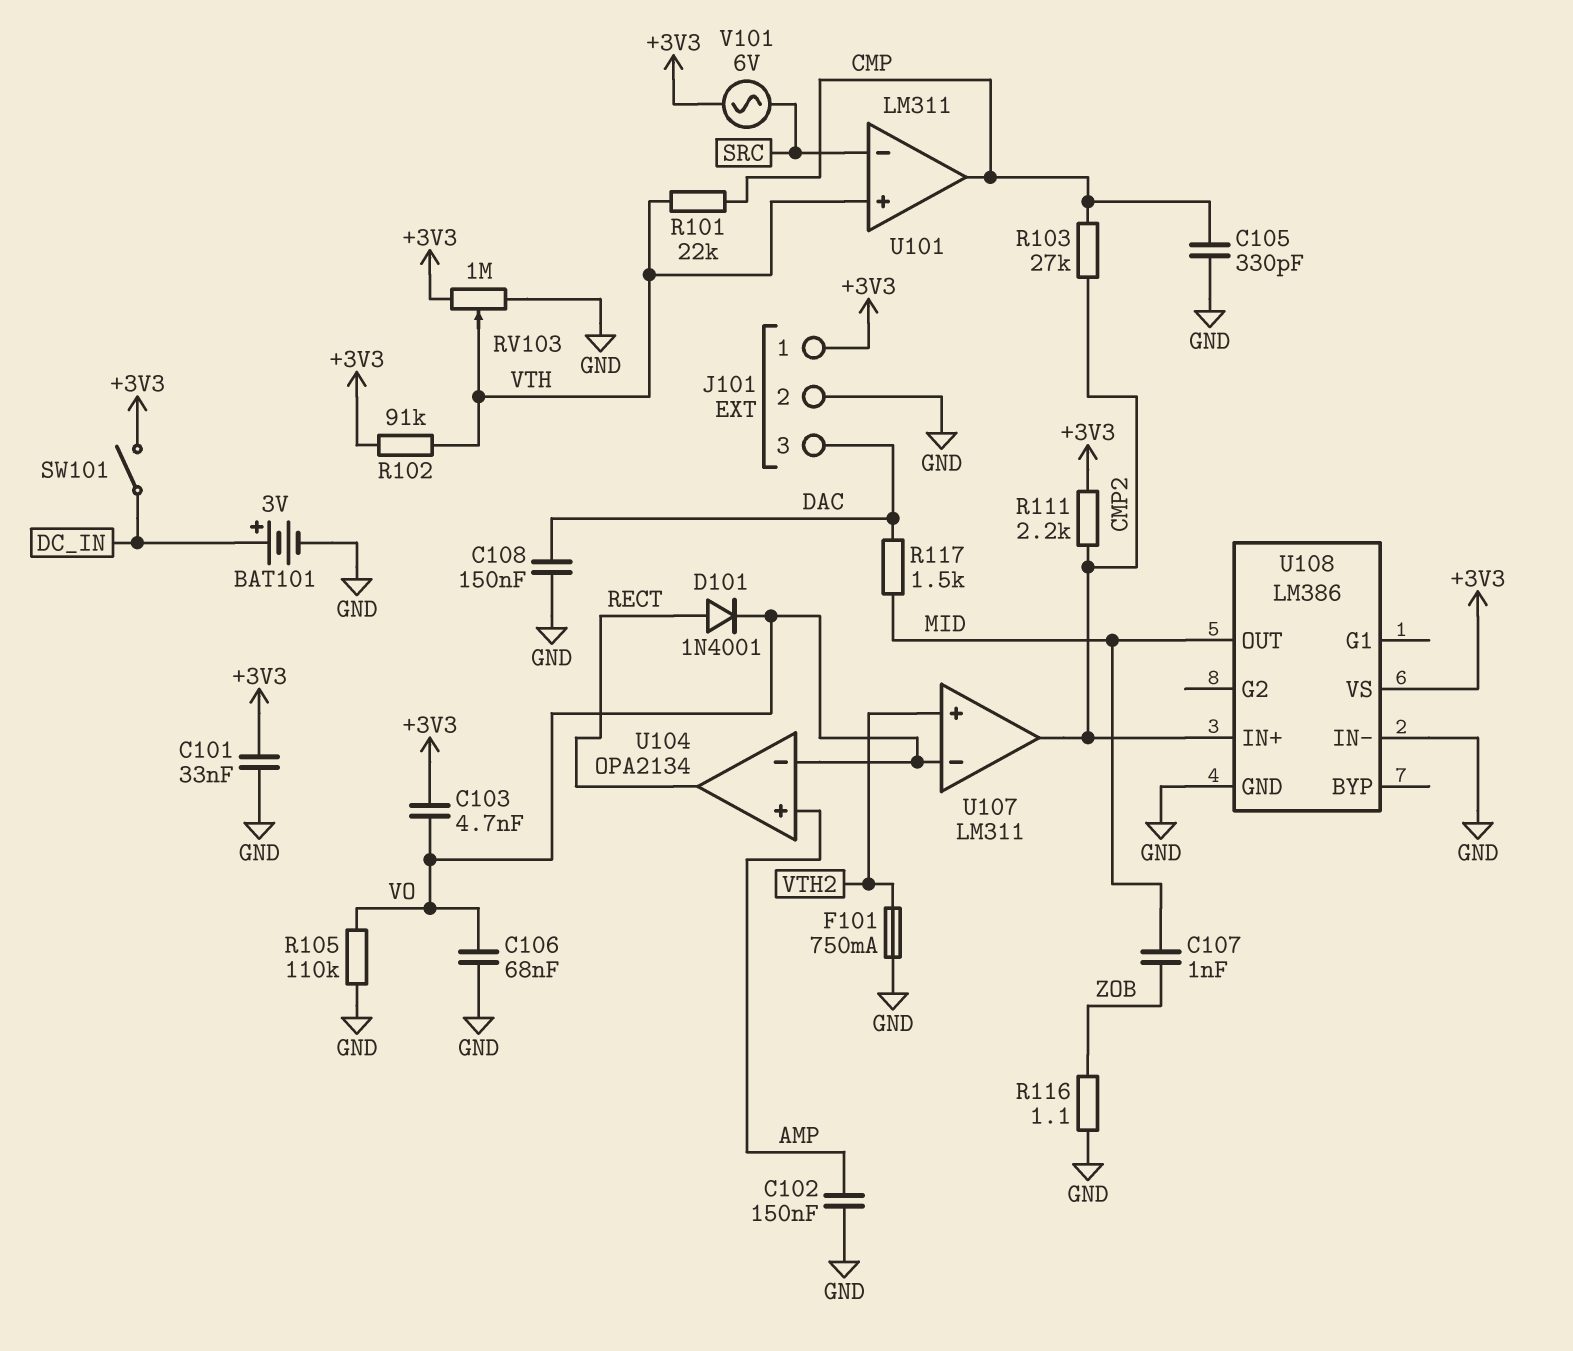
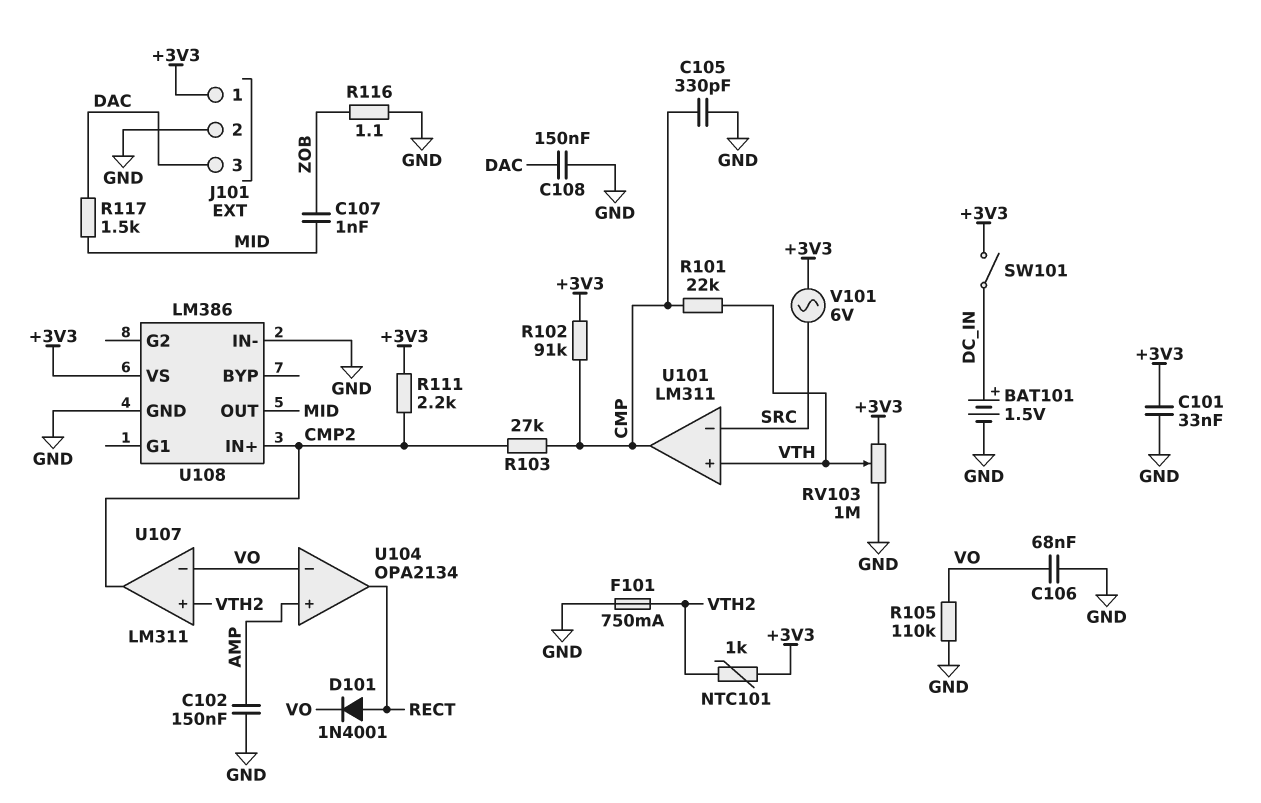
BAT101: 3V (plus DC_IN, minus GND) -> 1.5V (plus DC_IN, minus GND)
C103: 4.7nF (+3V3, VO) -> none
NTC101: none -> 1k (+3V3, VTH2)
R102: 91k (+3V3, VTH) -> 91k (+3V3, CMP)

